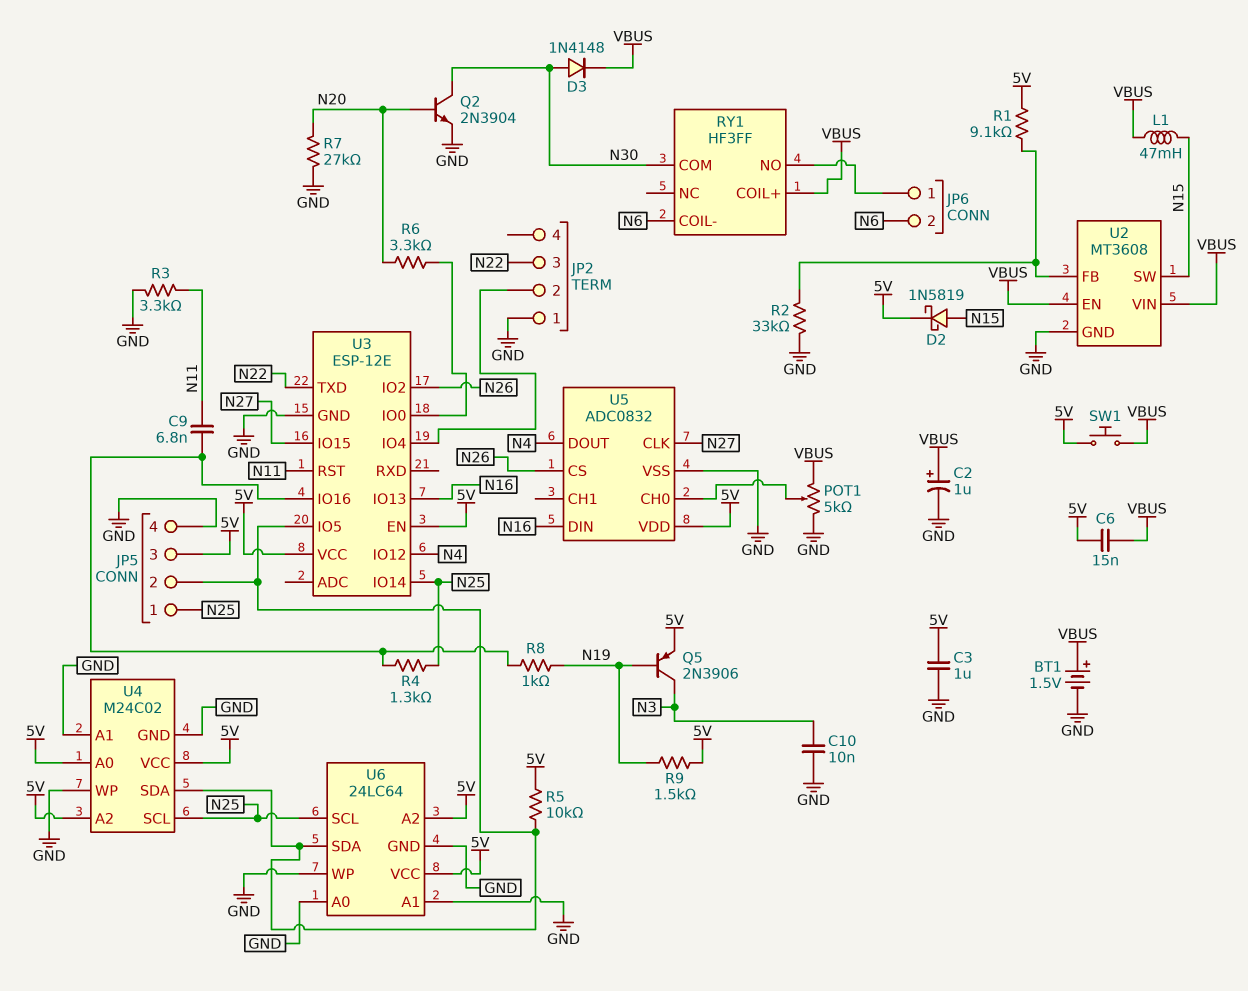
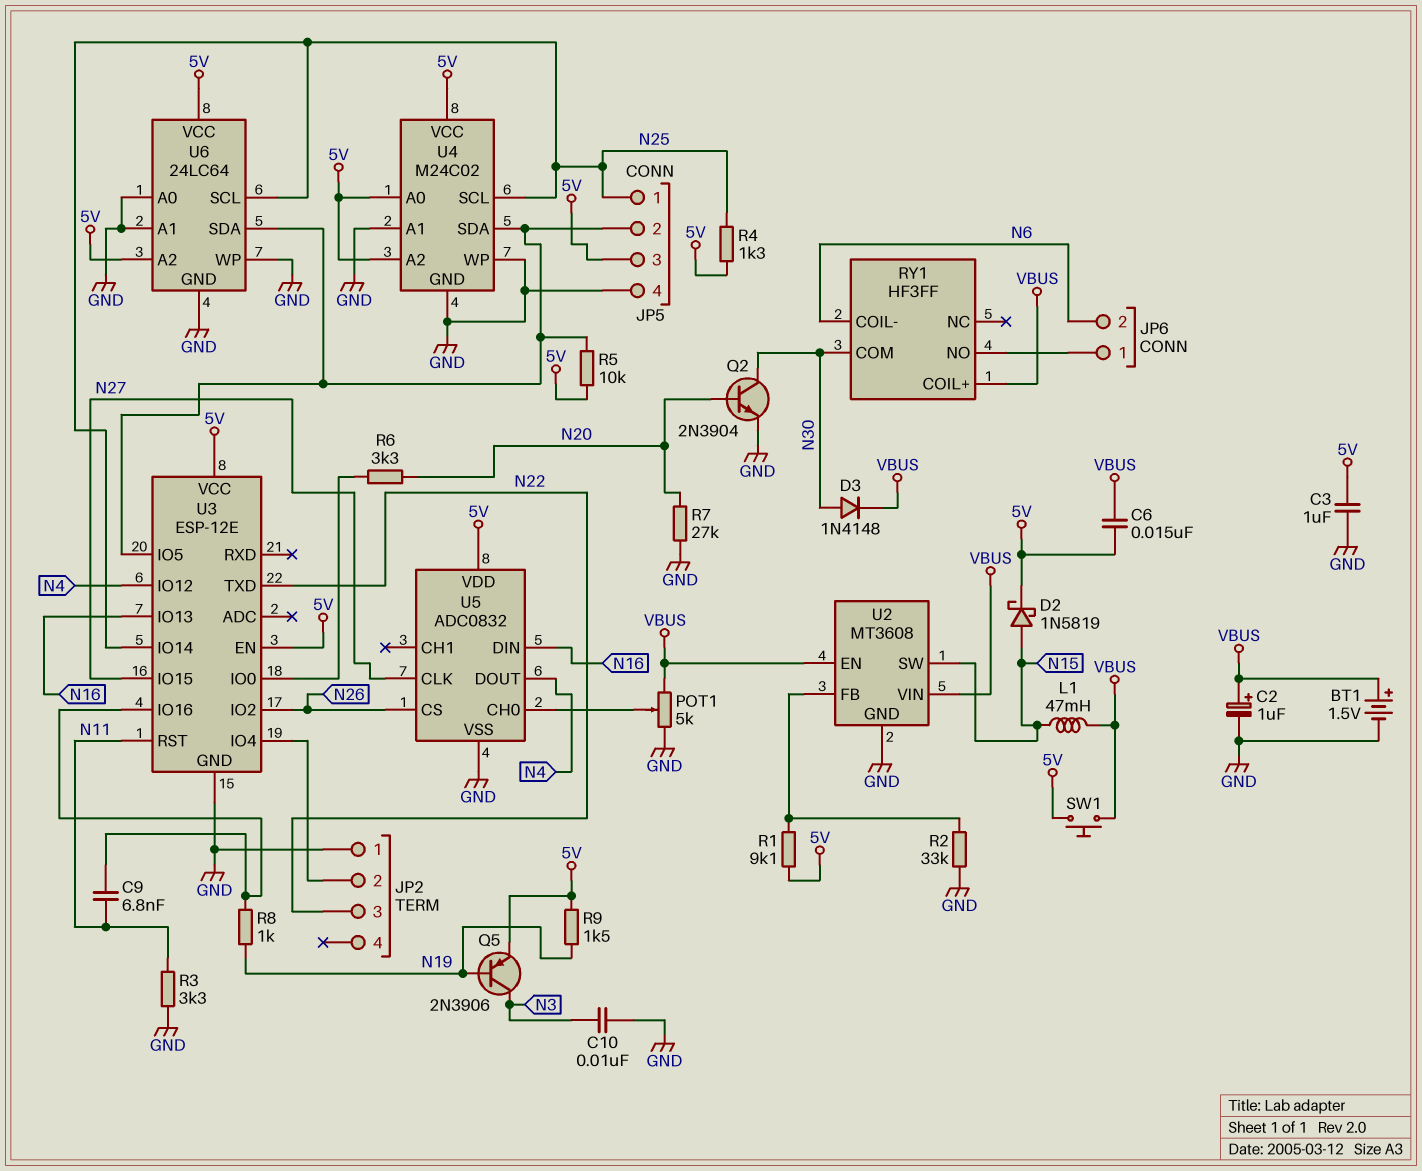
R4: 1.3k (N25, U3/IO16) -> 1.3k (5V, N25)

